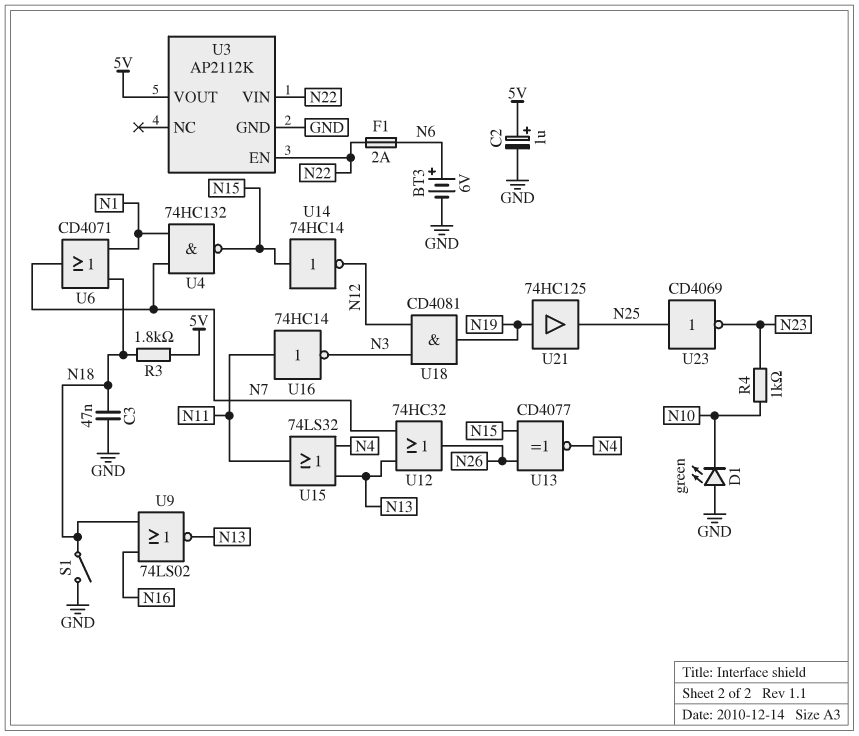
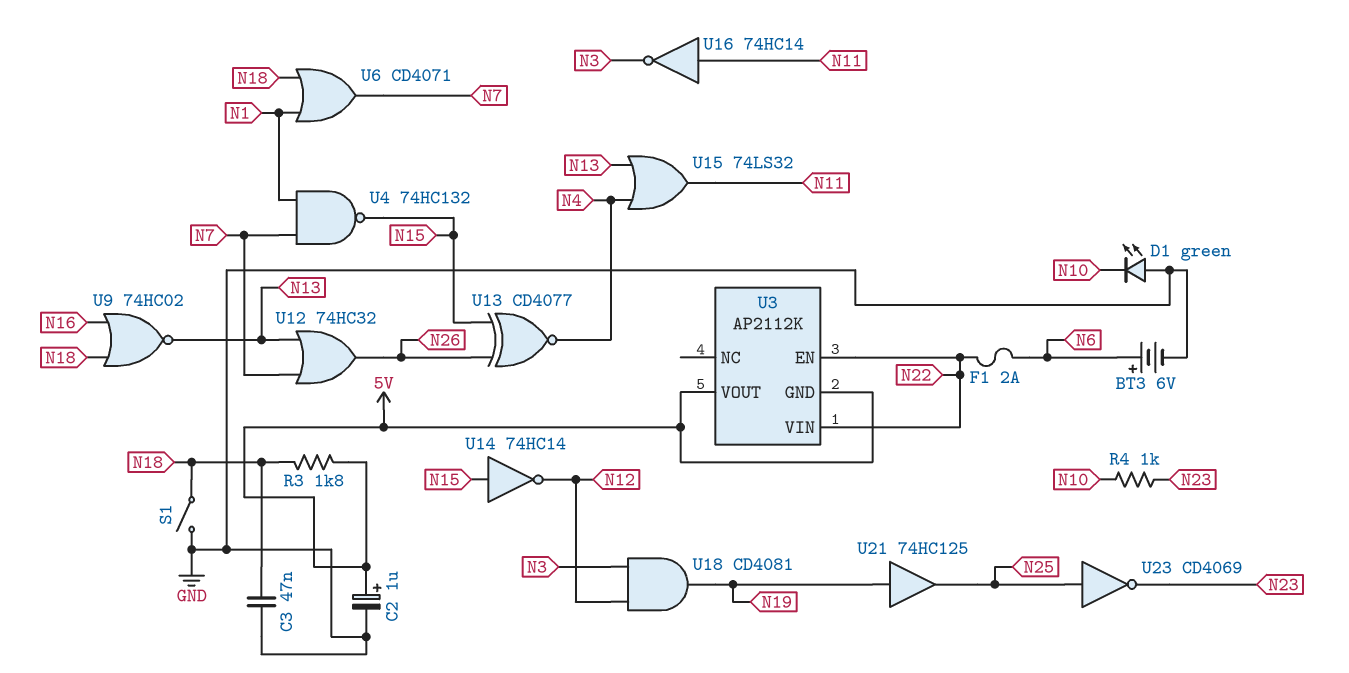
U3 pin GND: GND -> 5V
U9: NOR 74LS02 (in N16, in N18, out N13) -> NOR 74HC02 (in N16, in N18, out N13)

